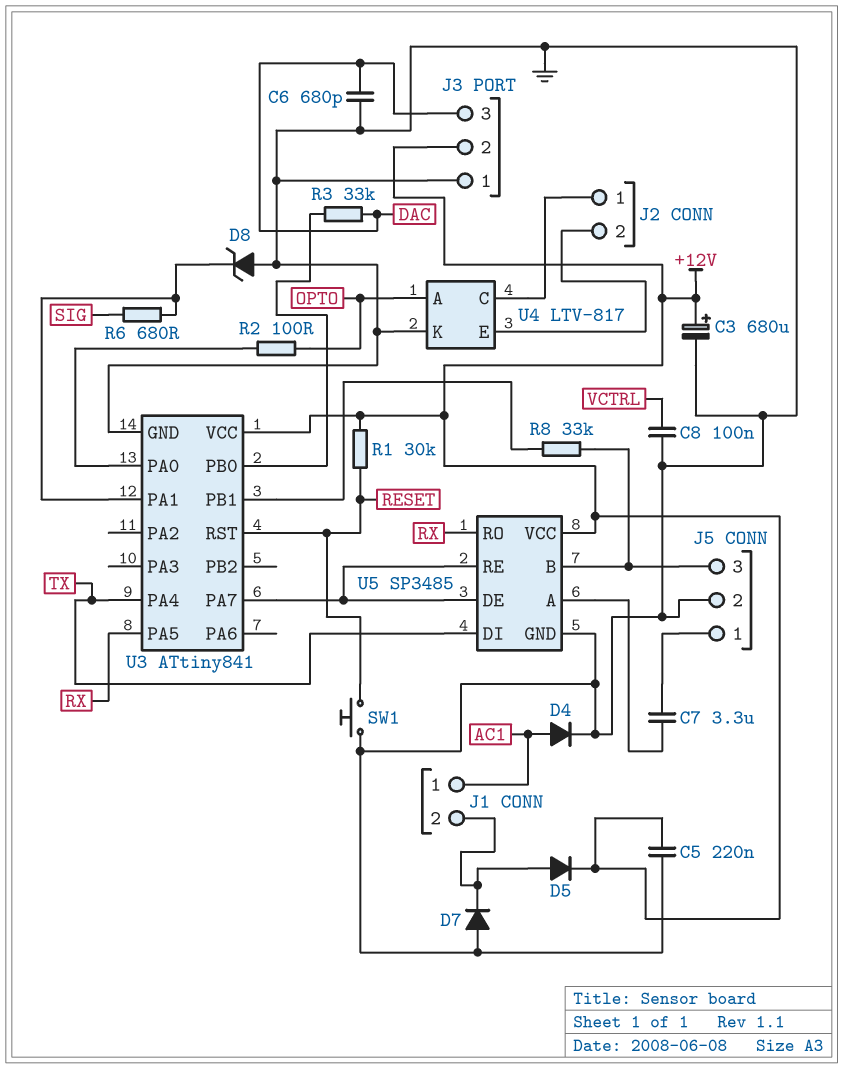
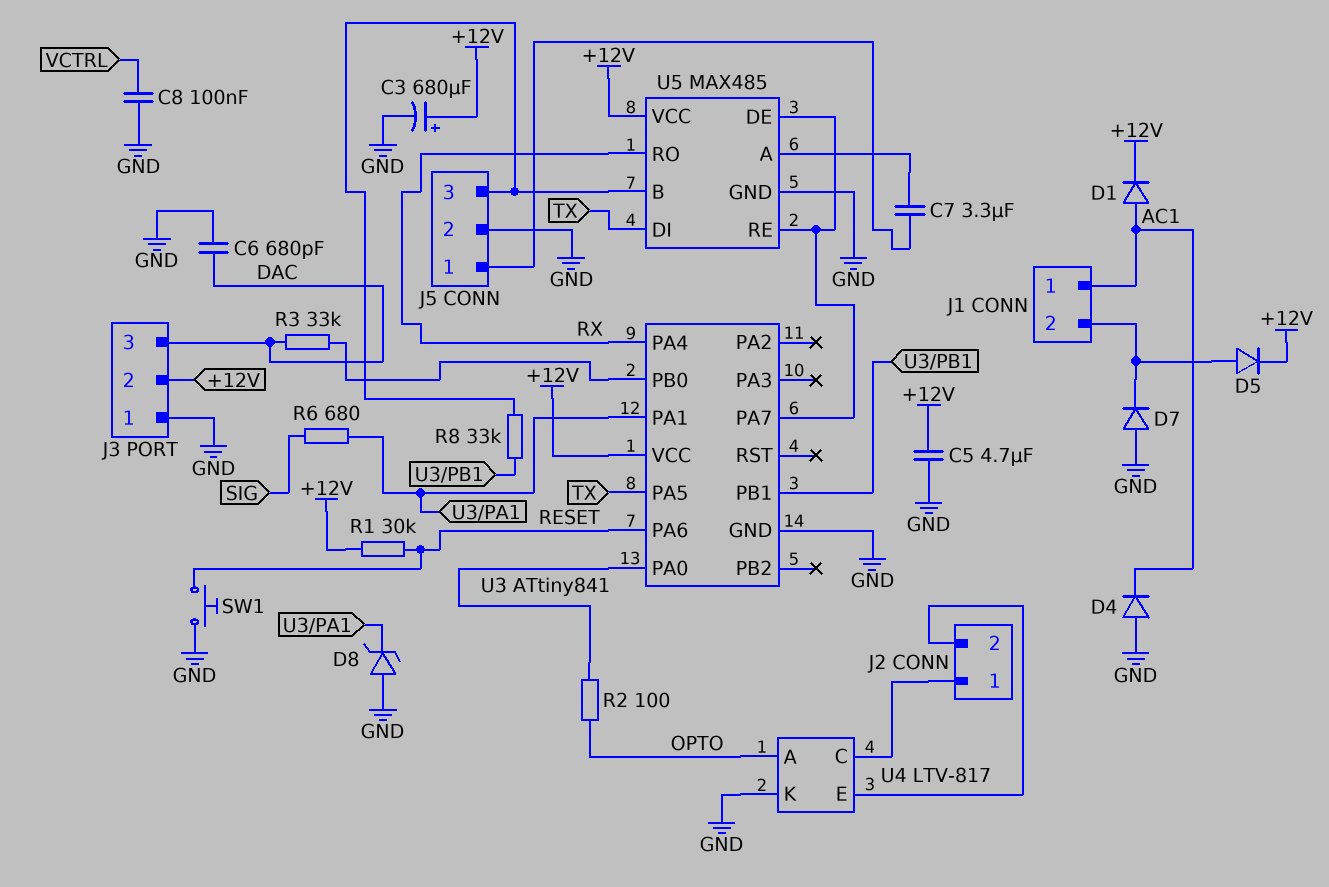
C5: 220nF (+12V, GND) -> 4.7uF (+12V, GND)
D1: none -> diode (A AC1, K +12V)
D4: diode (A AC1, K GND) -> diode (A GND, K AC1)
U3 pin PA4: TX -> RX
U3 pin PA5: RX -> TX
U3 pin PA6: none -> RESET
U3 pin RST: RESET -> none
U5: SP3485 -> MAX485

